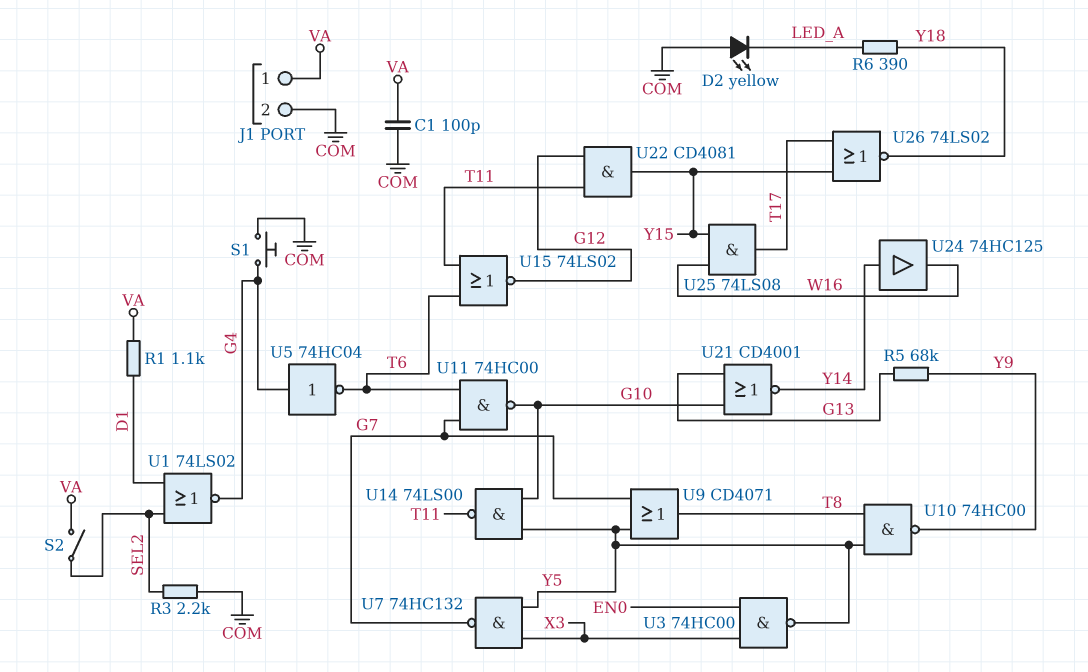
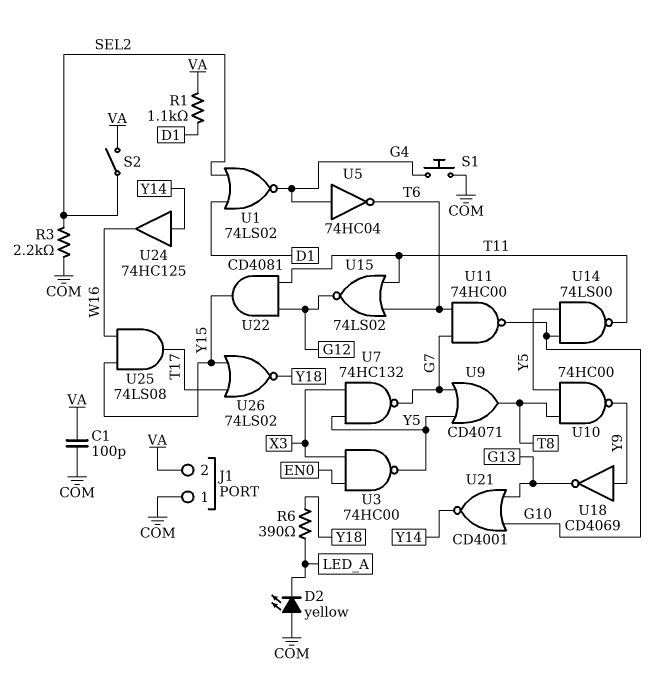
J1 pin 1: VA -> COM
J1 pin 2: COM -> VA
R5: 68k (G13, Y9) -> none
U18: none -> NOT CD4069 (in Y9, out G13)

